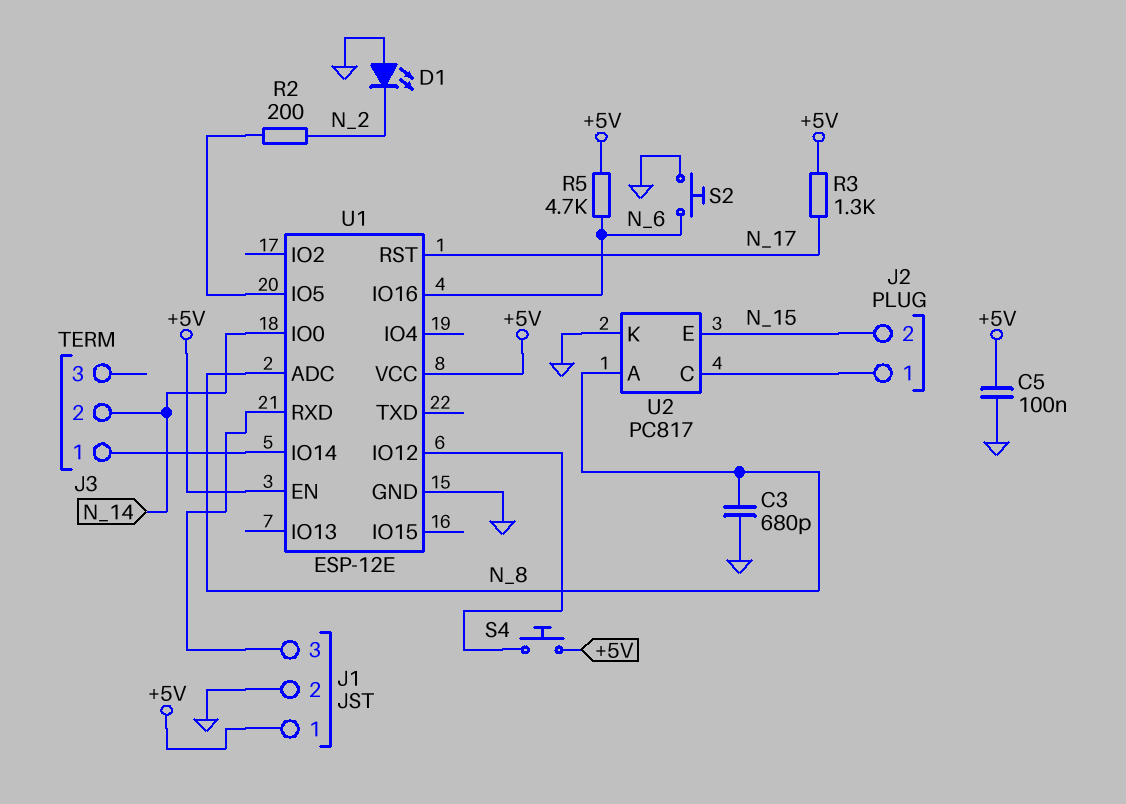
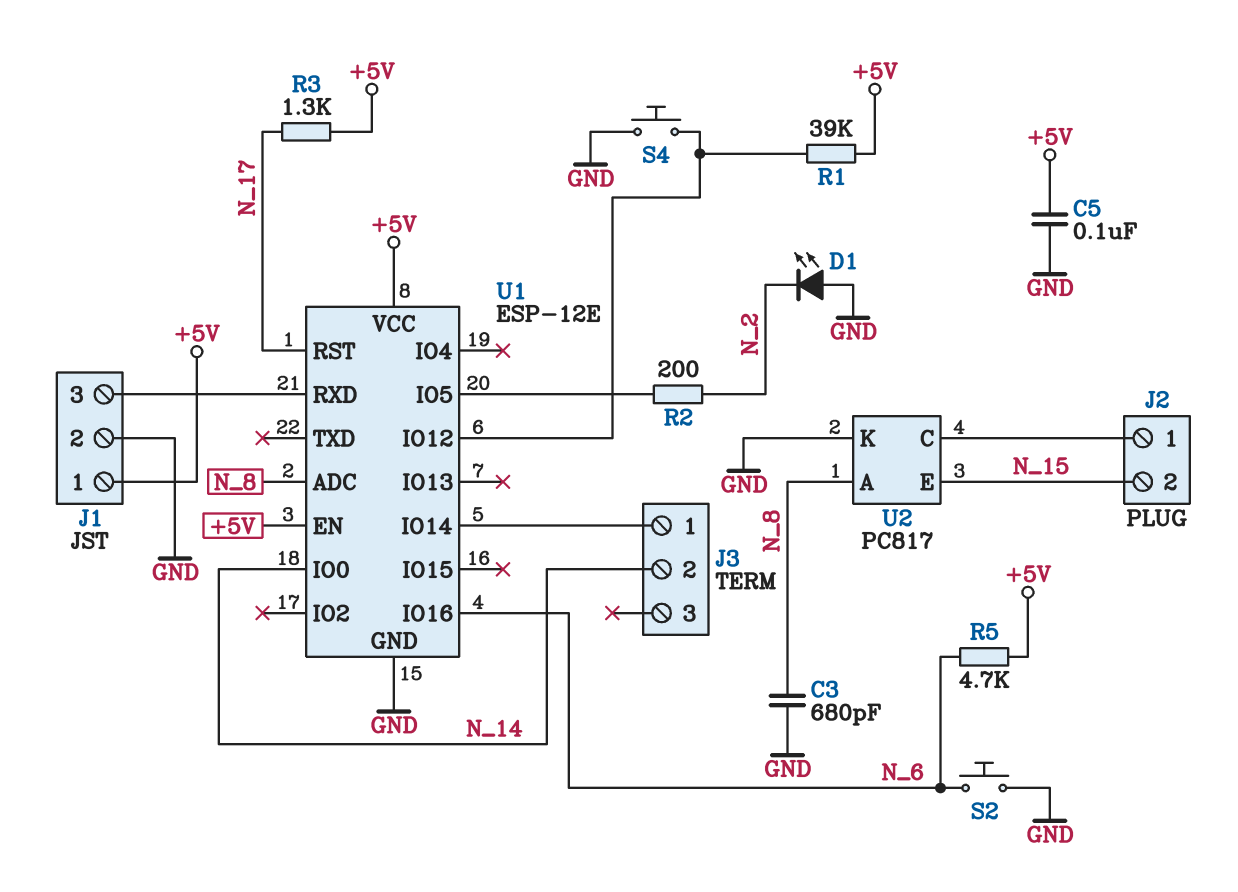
R1: none -> 39k (+5V, U1/IO12)
S4: button (+5V, U1/IO12) -> button (GND, U1/IO12)

